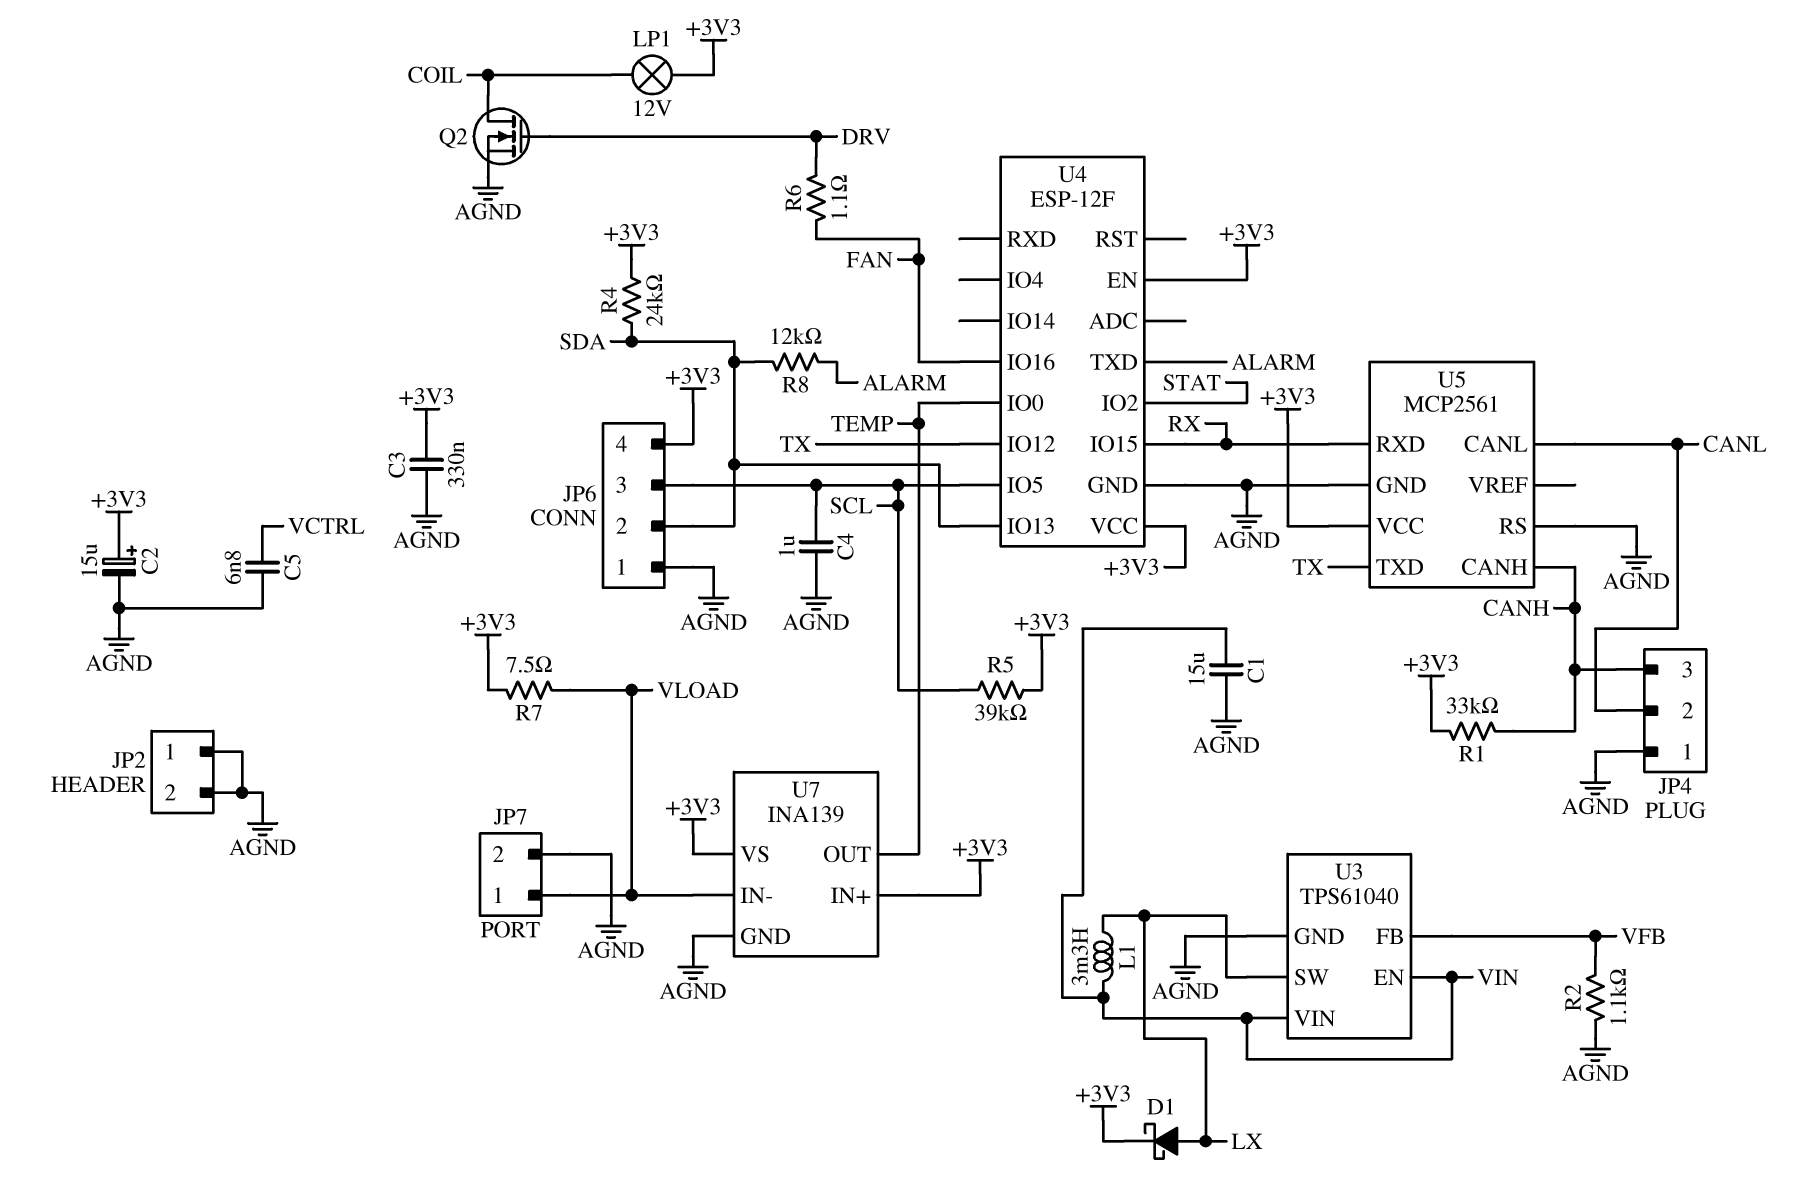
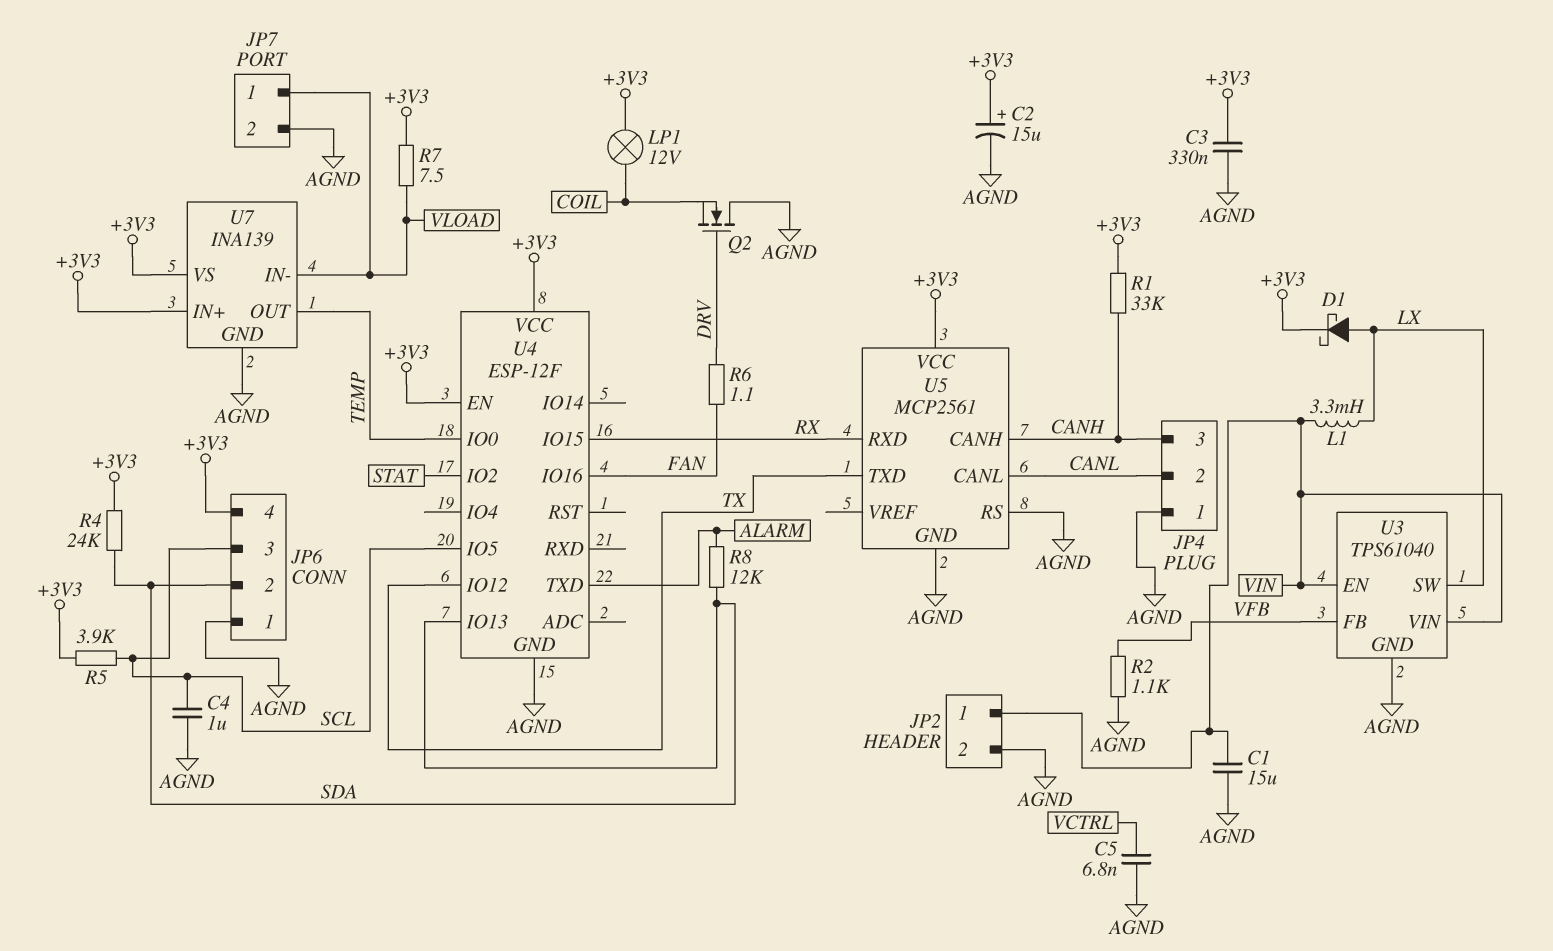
JP2 pin 1: AGND -> VIN
Q2: NMOS (G DRV, D COIL, S AGND) -> NMOS (G DRV, D AGND, S COIL)
R5: 39k (+3V3, SCL) -> 3.9k (+3V3, SCL)

